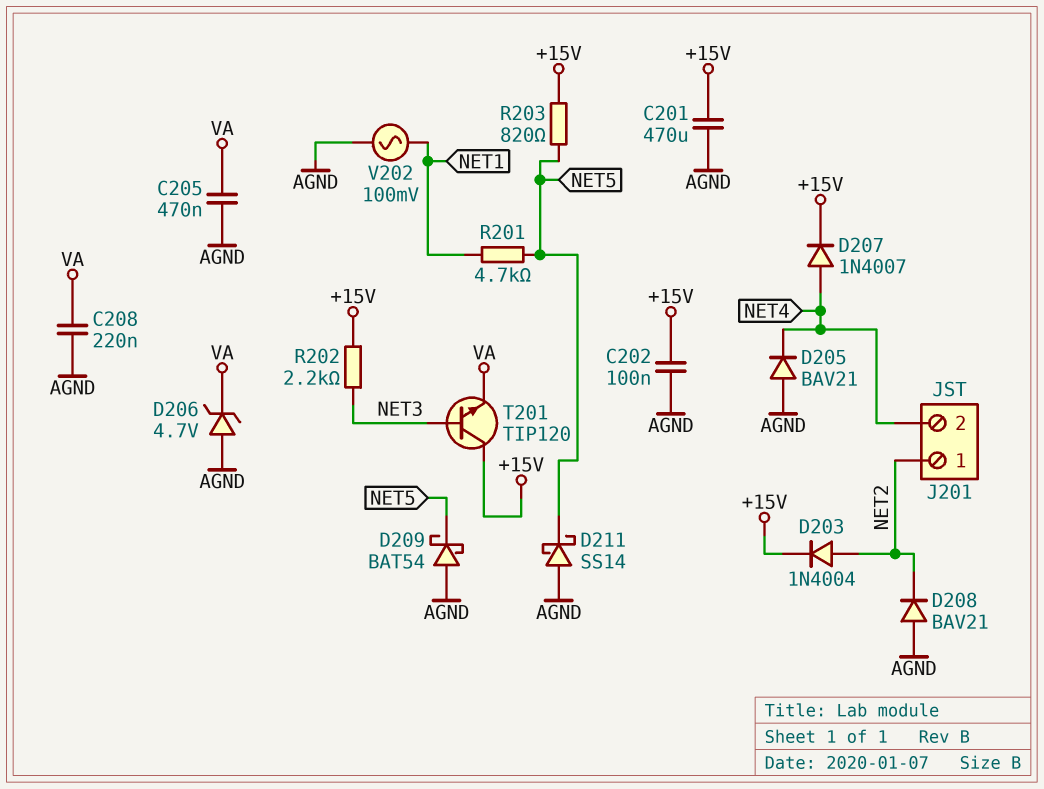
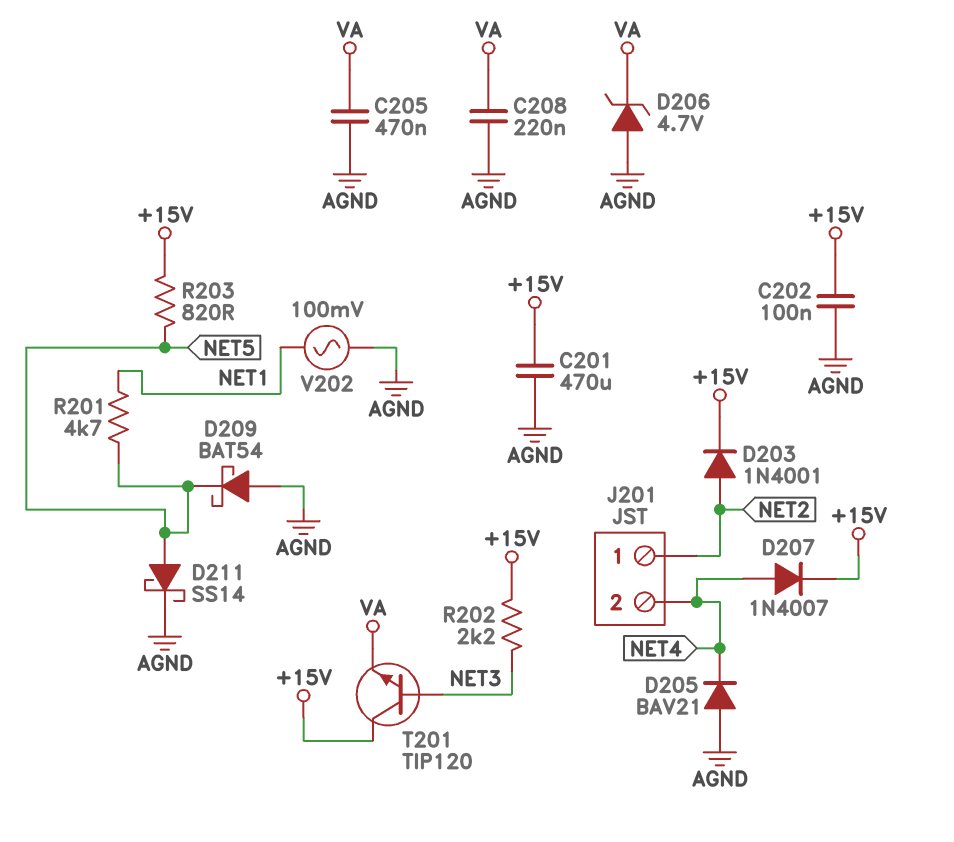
D203: diode 1N4004 (A NET2, K +15V) -> diode 1N4001 (A NET2, K +15V)
D208: diode BAV21 (A AGND, K NET2) -> none
D211: schottky SS14 (A AGND, K NET5) -> schottky SS14 (A NET5, K AGND)

